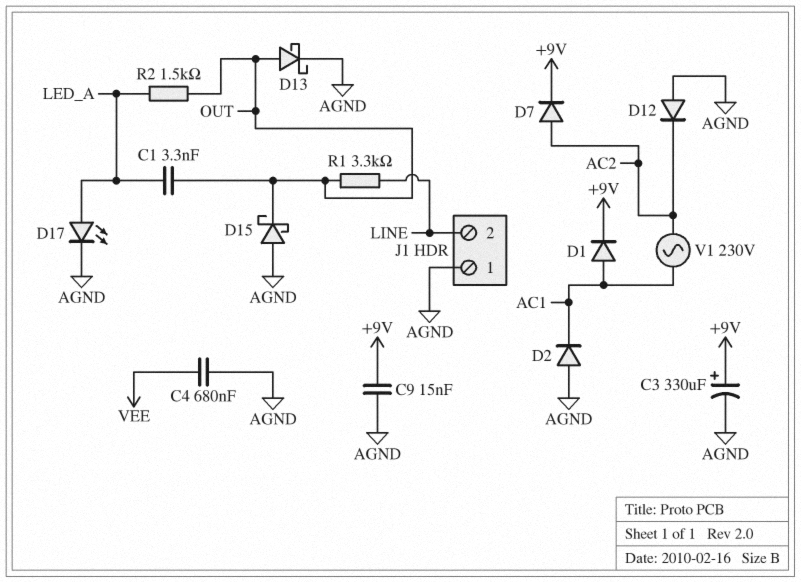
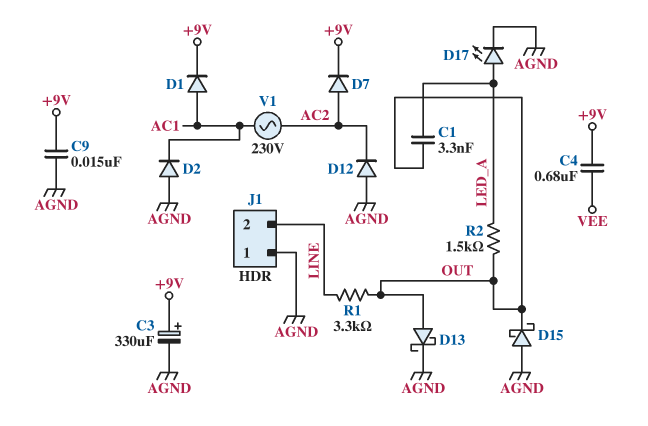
C4: 680nF (AGND, VEE) -> 680nF (+9V, VEE)

